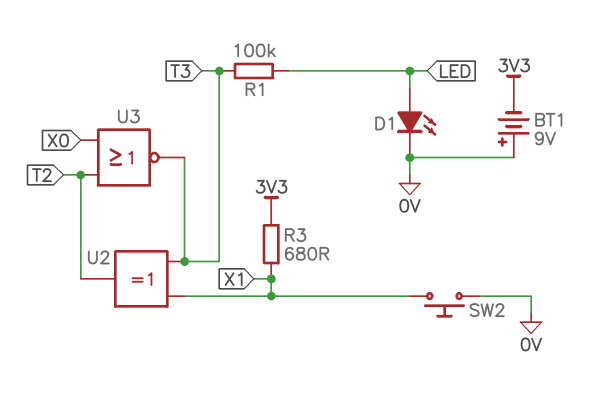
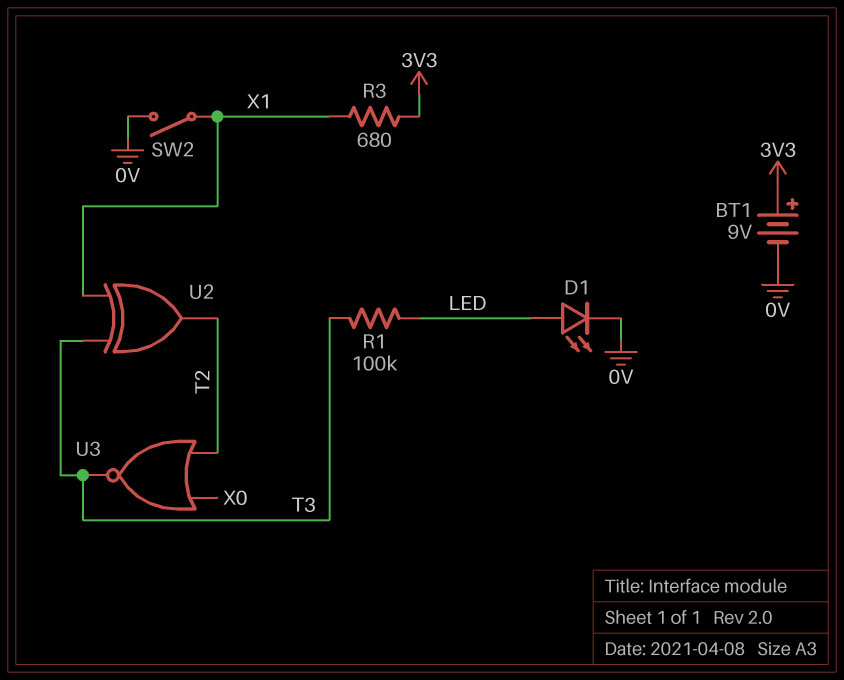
BT1: 9V (plus 0V, minus 3V3) -> 9V (plus 3V3, minus 0V)
SW2: button (0V, X1) -> switch (0V, X1)

